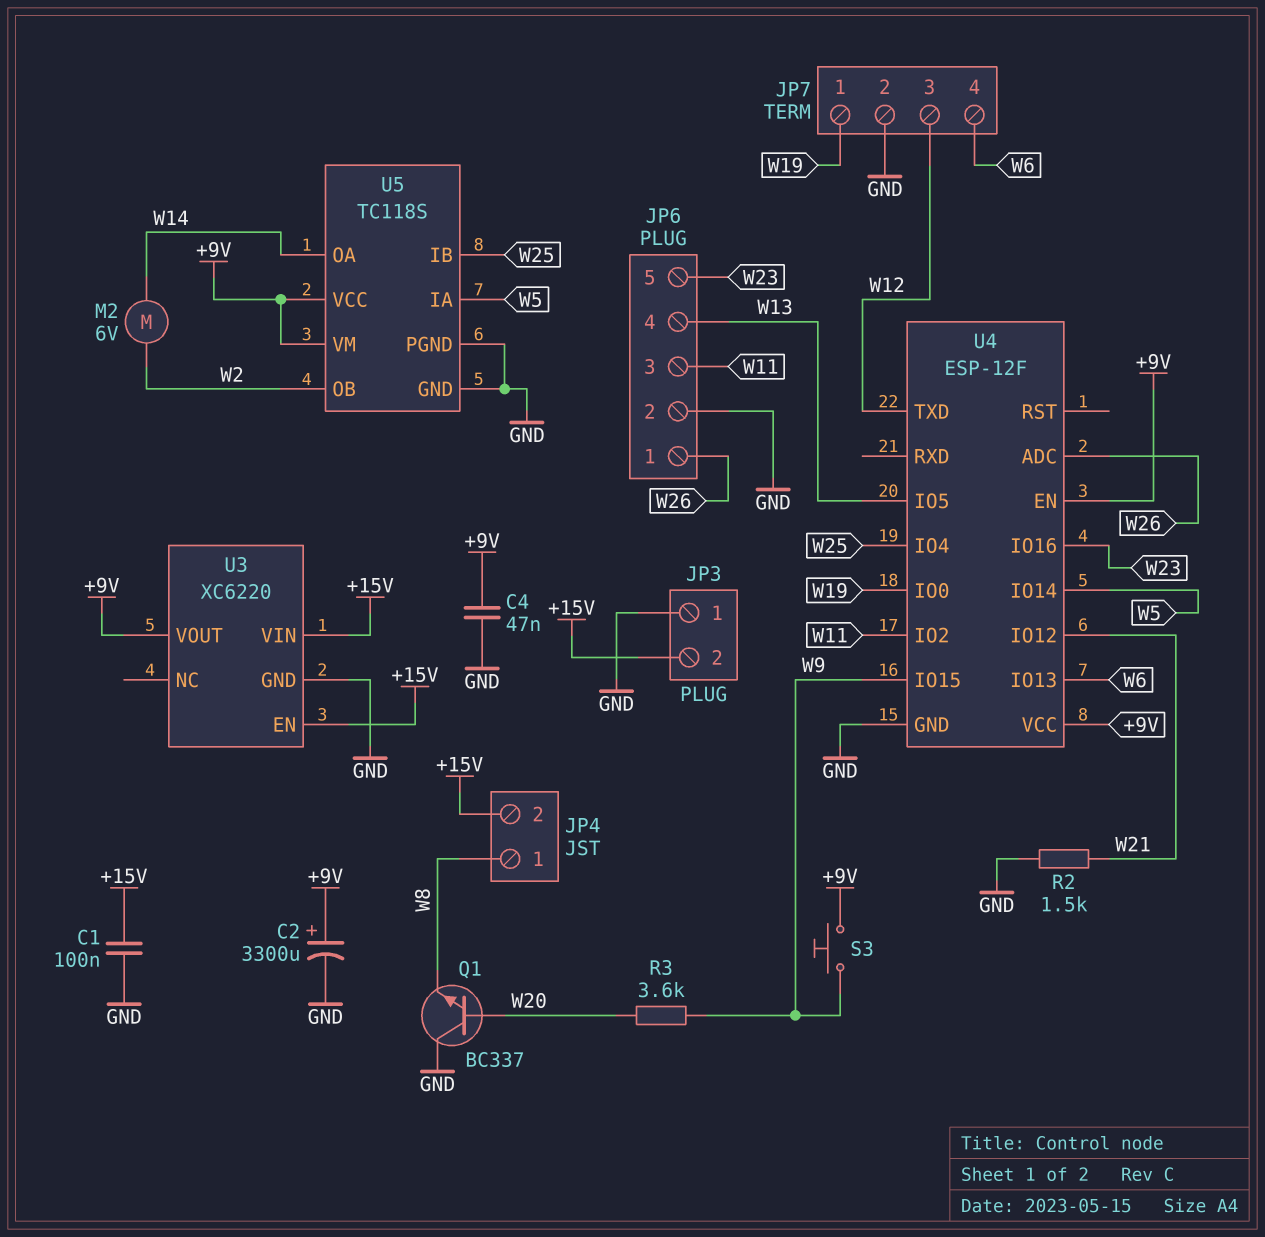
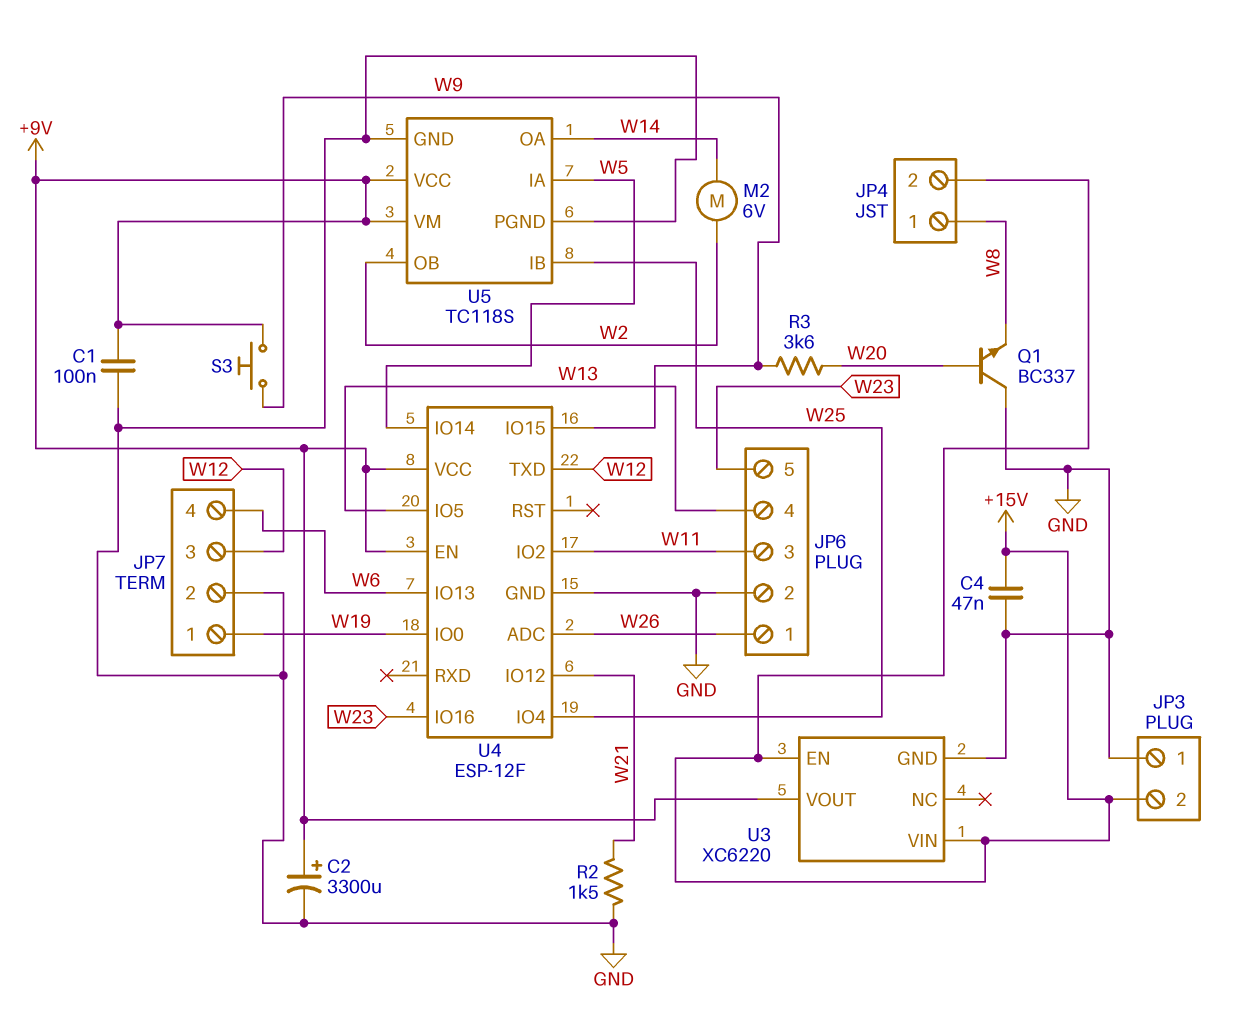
C1: 100nF (+15V, GND) -> 100nF (+9V, GND)
C4: 47nF (+9V, GND) -> 47nF (+15V, GND)

